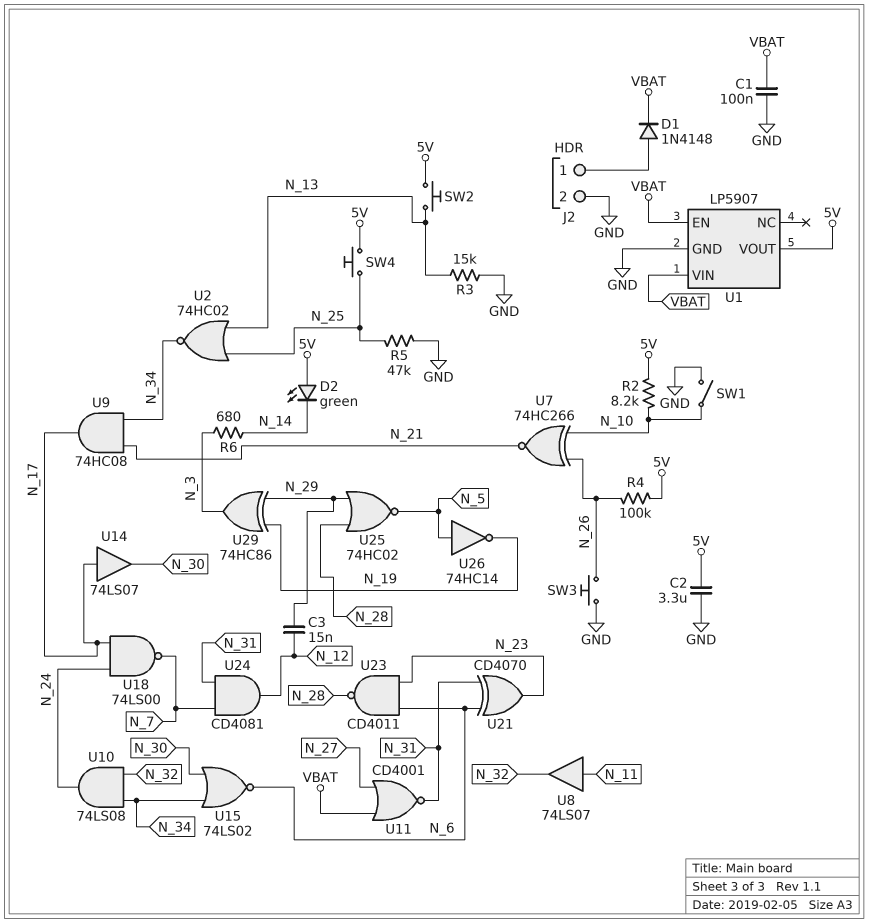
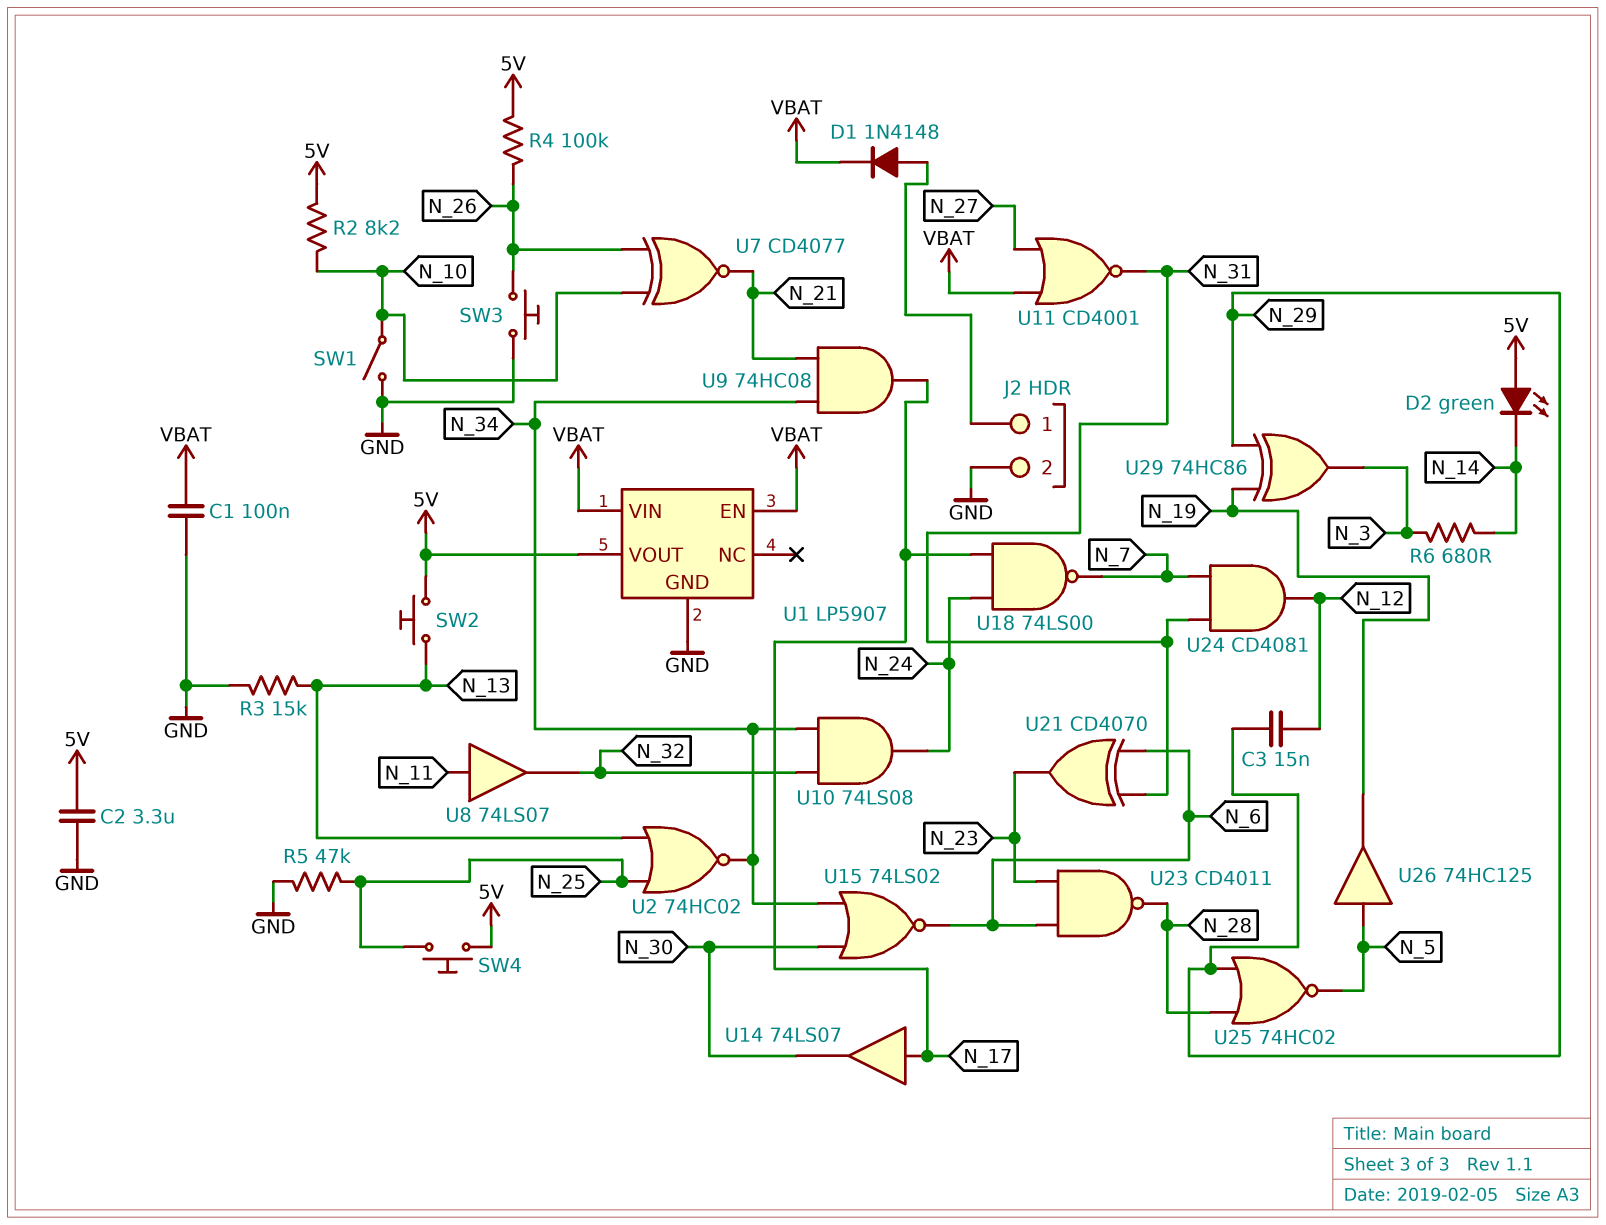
U7: XNOR 74HC266 (in N_10, in N_26, out N_21) -> XNOR CD4077 (in N_10, in N_26, out N_21)
U26: NOT 74HC14 (in N_5, out N_19) -> buffer 74HC125 (in N_5, out N_19)

